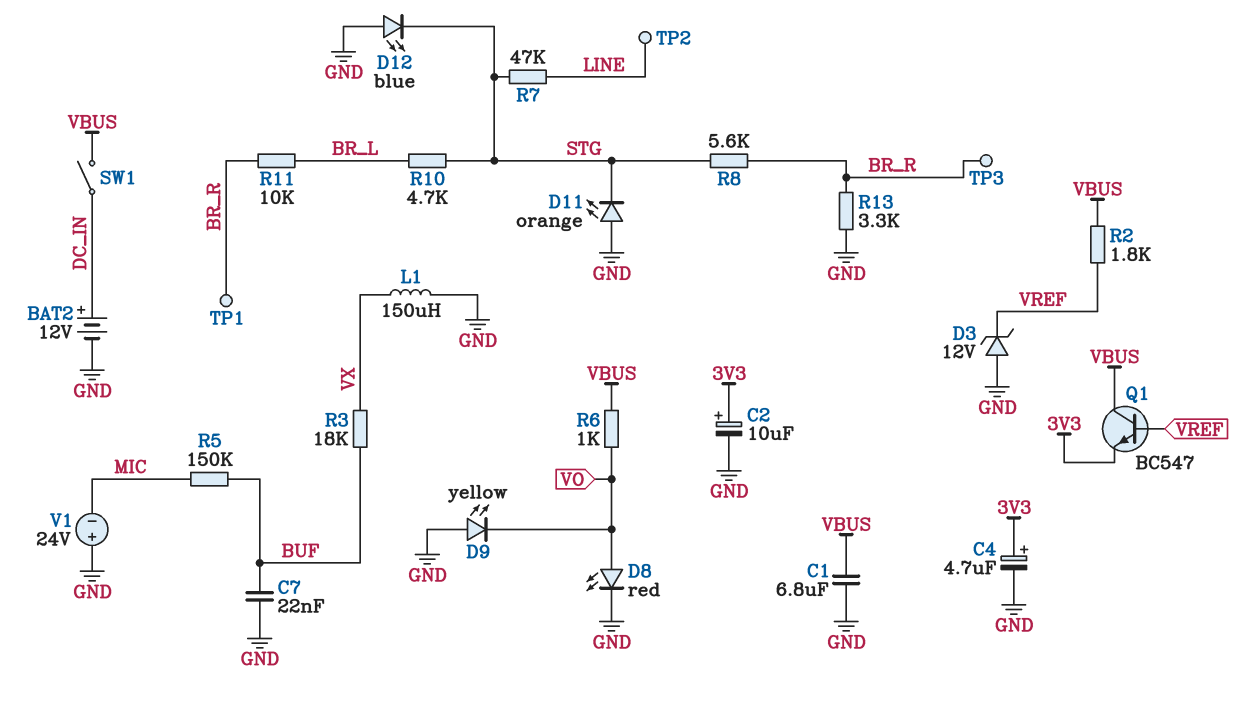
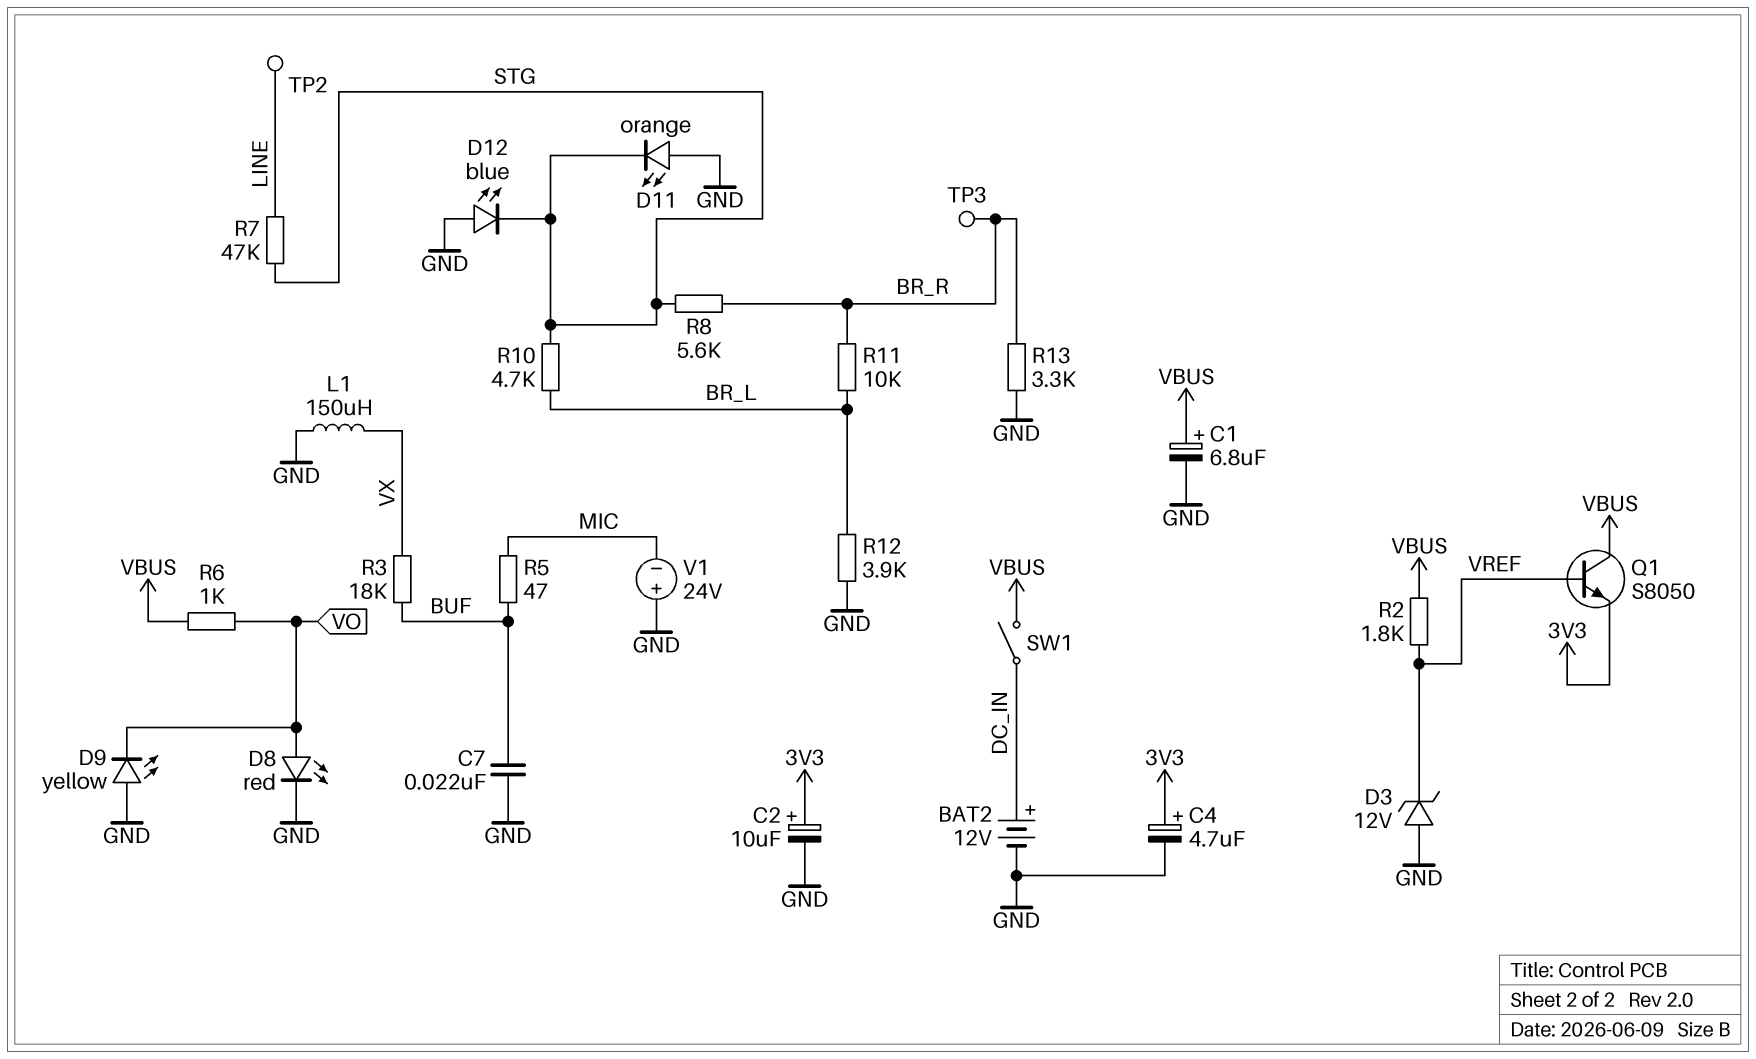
C1: 6.8uF (GND, VBUS) -> 6.8uF (plus VBUS, minus GND)
Q1: NPN BC547 (B VREF, C VBUS, E 3V3) -> NPN S8050 (B VREF, C VBUS, E 3V3)
R5: 150k (BUF, MIC) -> 47 (BUF, MIC)
R12: none -> 3.9k (BR_L, GND)
TP1: test point (BR_R) -> none

